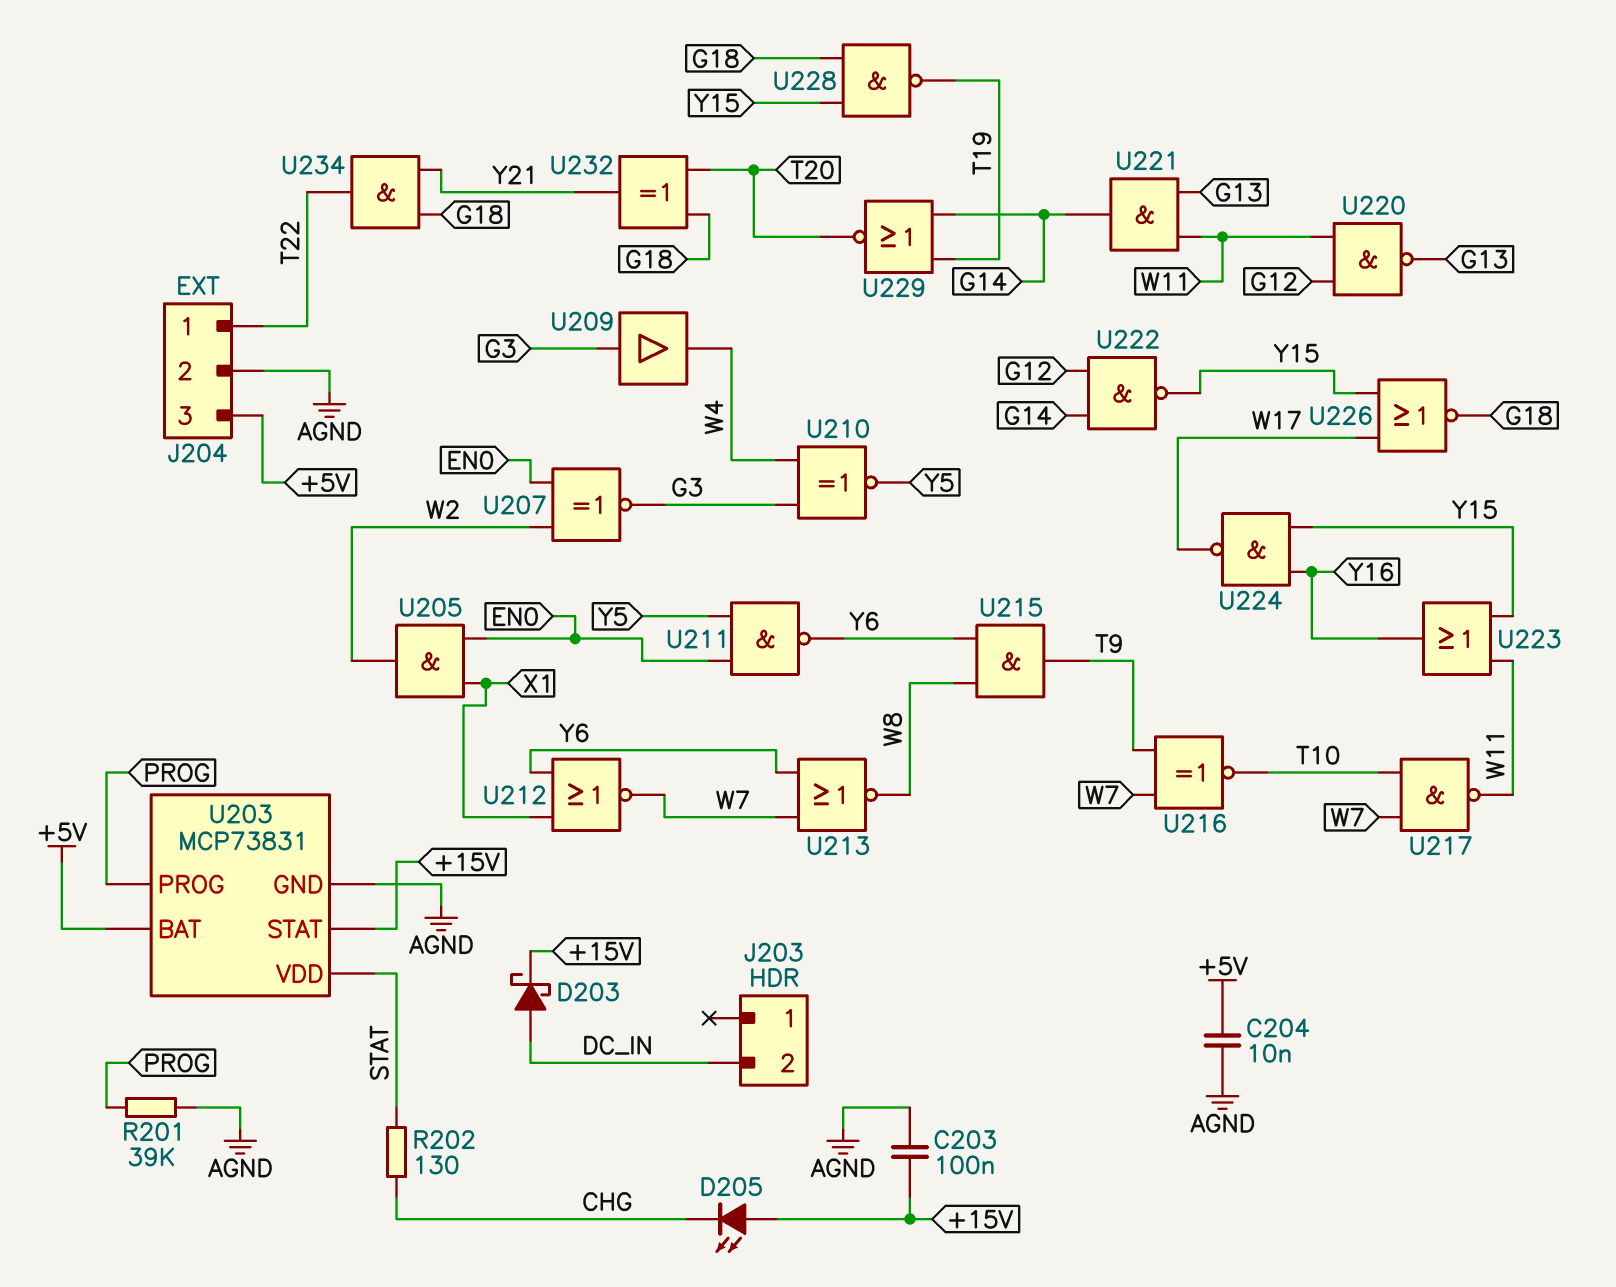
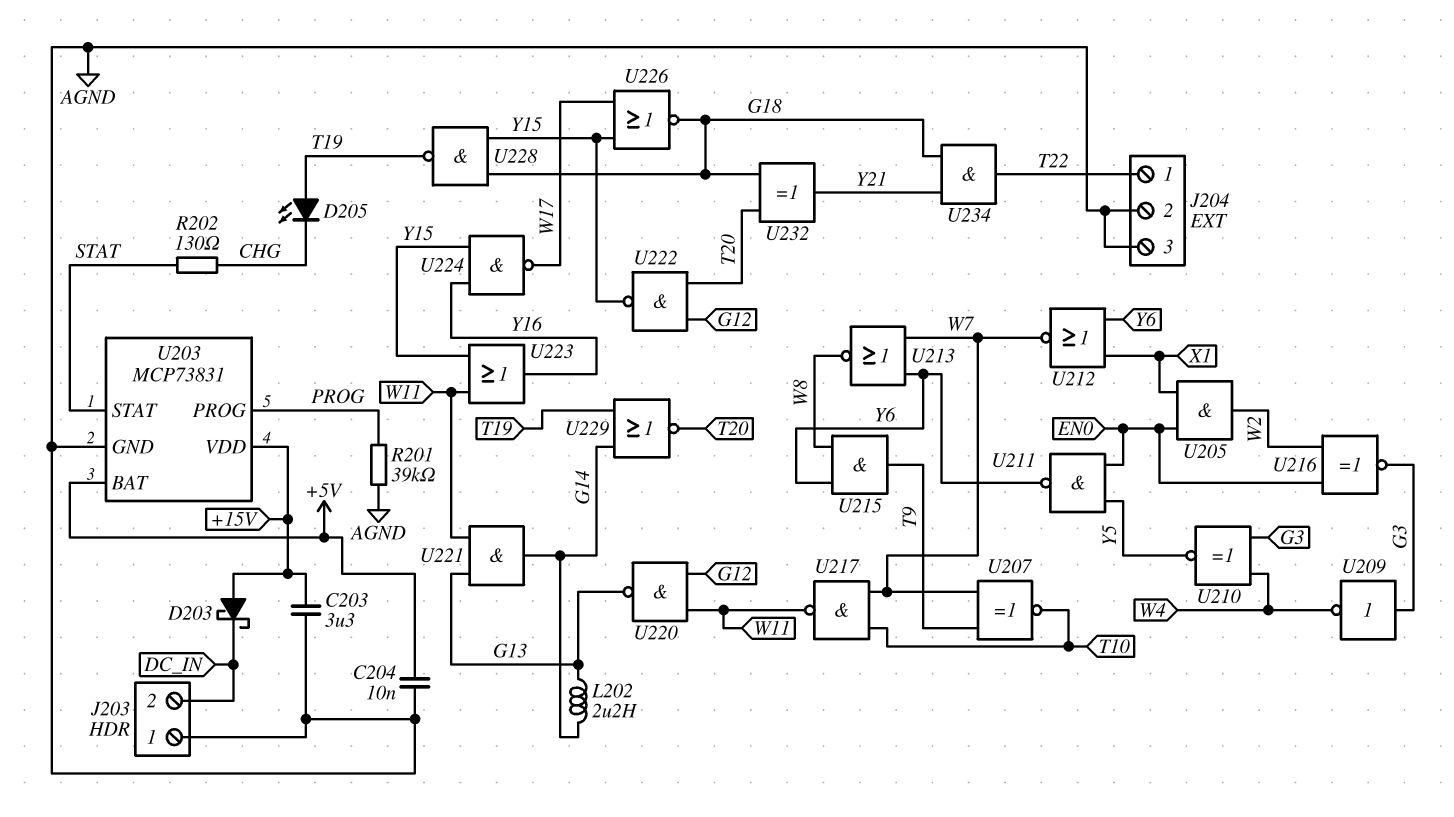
C203: 100nF (+15V, AGND) -> 3.3uF (+15V, AGND)
D203: schottky (A DC_IN, K +15V) -> schottky (A +15V, K DC_IN)
D205: LED (A +15V, K CHG) -> LED (A T19, K CHG)
J203 pin 1: none -> AGND
J204 pin 3: +5V -> AGND
L202: none -> 2.2uH (G13, G14)
U203 pin STAT: +15V -> STAT
U203 pin VDD: STAT -> +15V
U207: XNOR (in EN0, in W2, out G3) -> XNOR (in T9, in W7, out T10)
U209: buffer (in G3, out W4) -> NOT (in G3, out W4)
U216: XNOR (in T9, in W7, out T10) -> XNOR (in EN0, in W2, out G3)
U222: NAND (in G12, in G14, out Y15) -> NAND (in G12, in T20, out Y15)

